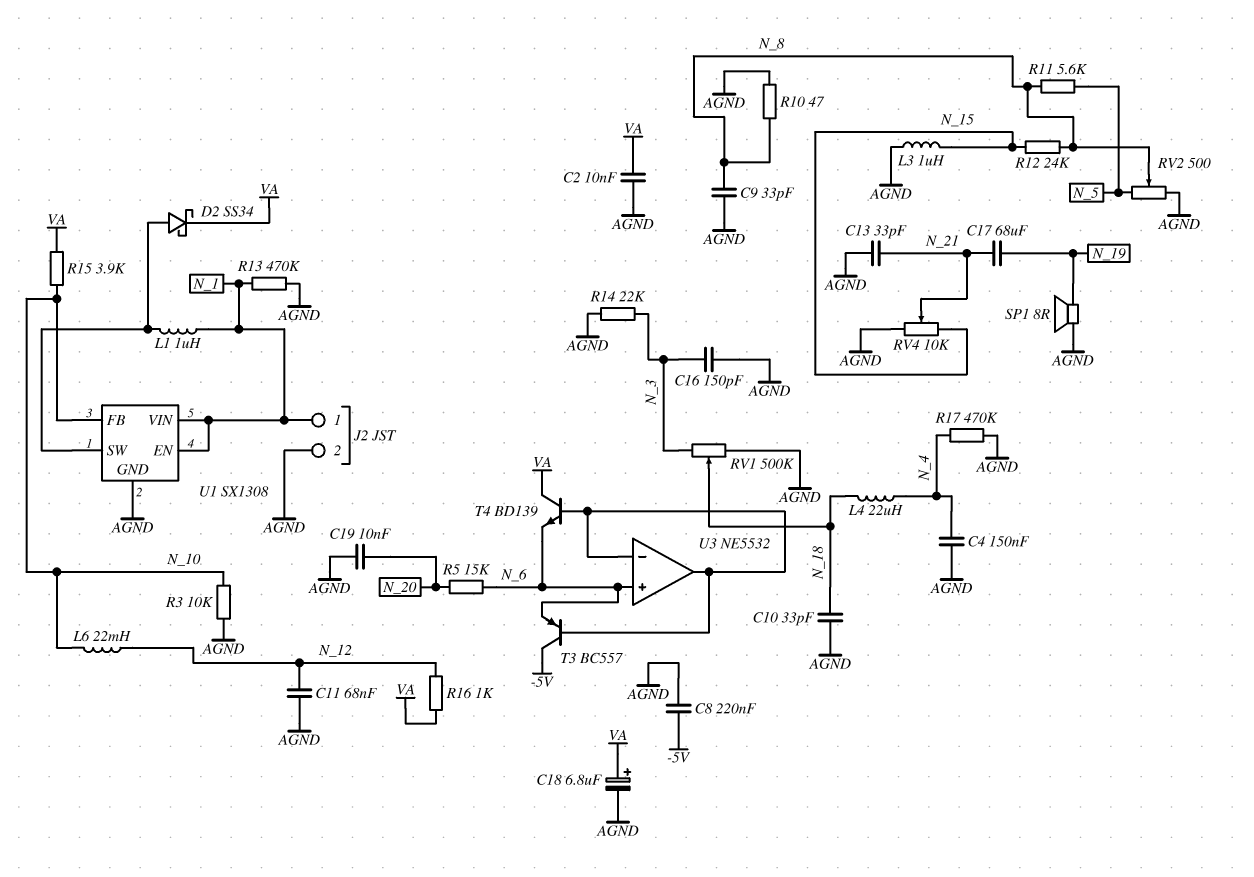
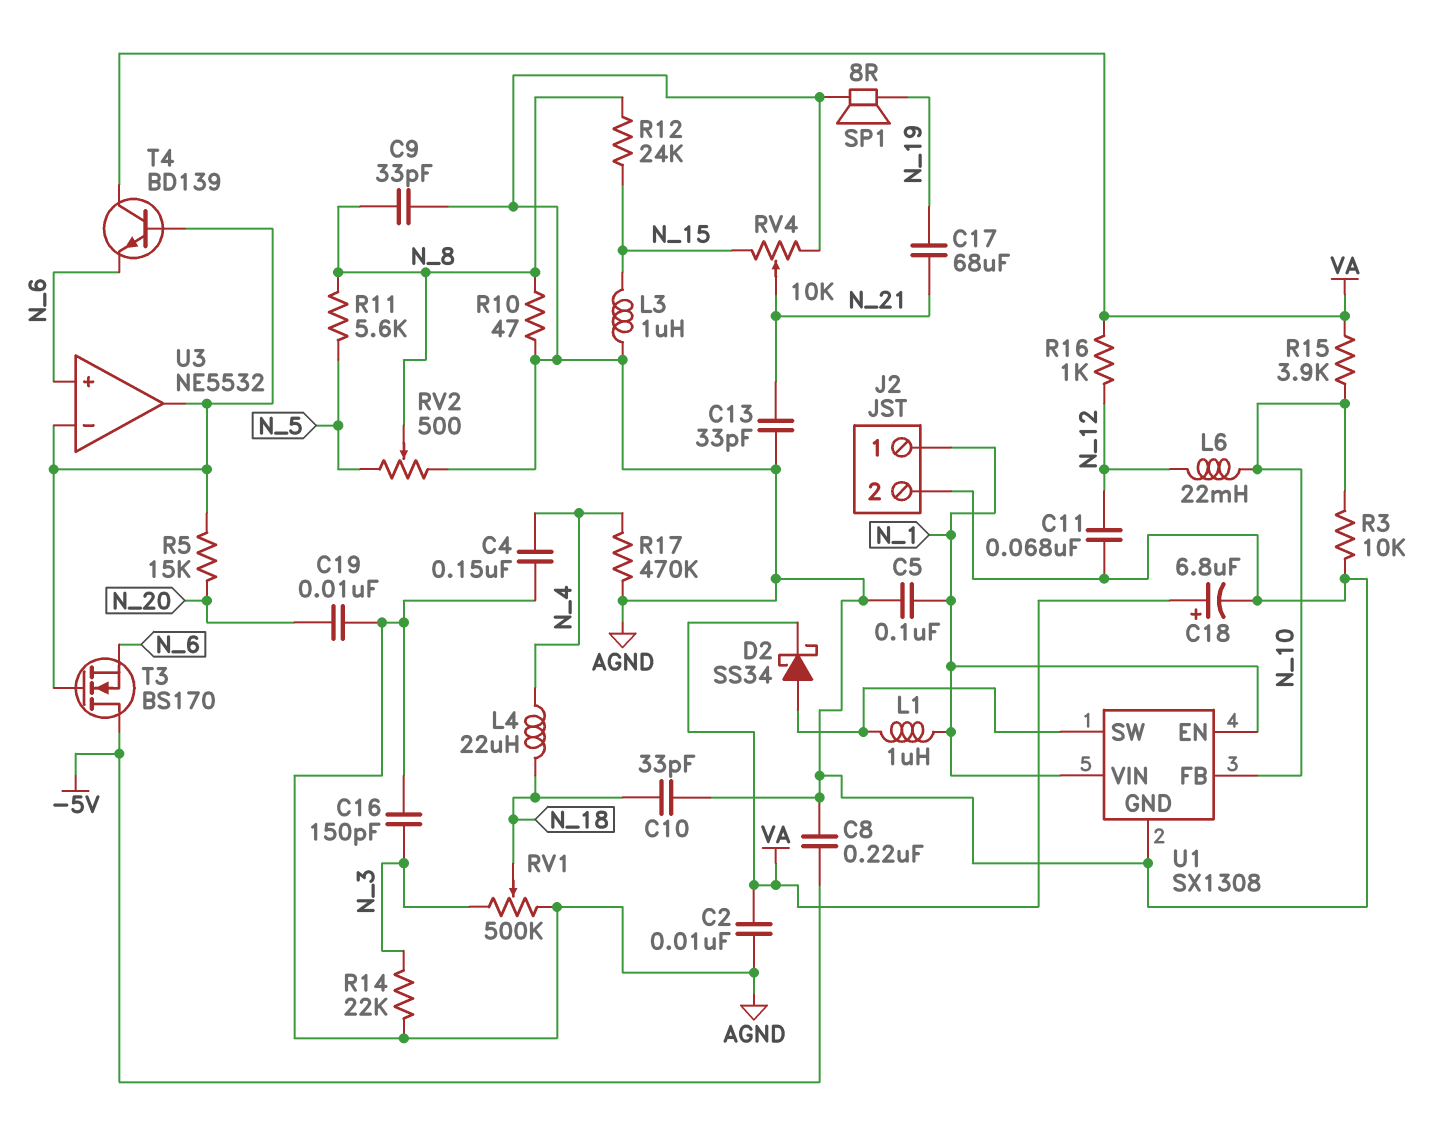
C5: none -> 100nF (AGND, N_1)
R5: 15k (N_6, N_20) -> 15k (N_20, U3/in-)
R13: 470k (AGND, N_1) -> none
T3: PNP BC557 (B U3/in-, C -5V, E N_6) -> NMOS BS170 (G U3/in-, D -5V, S N_6)

